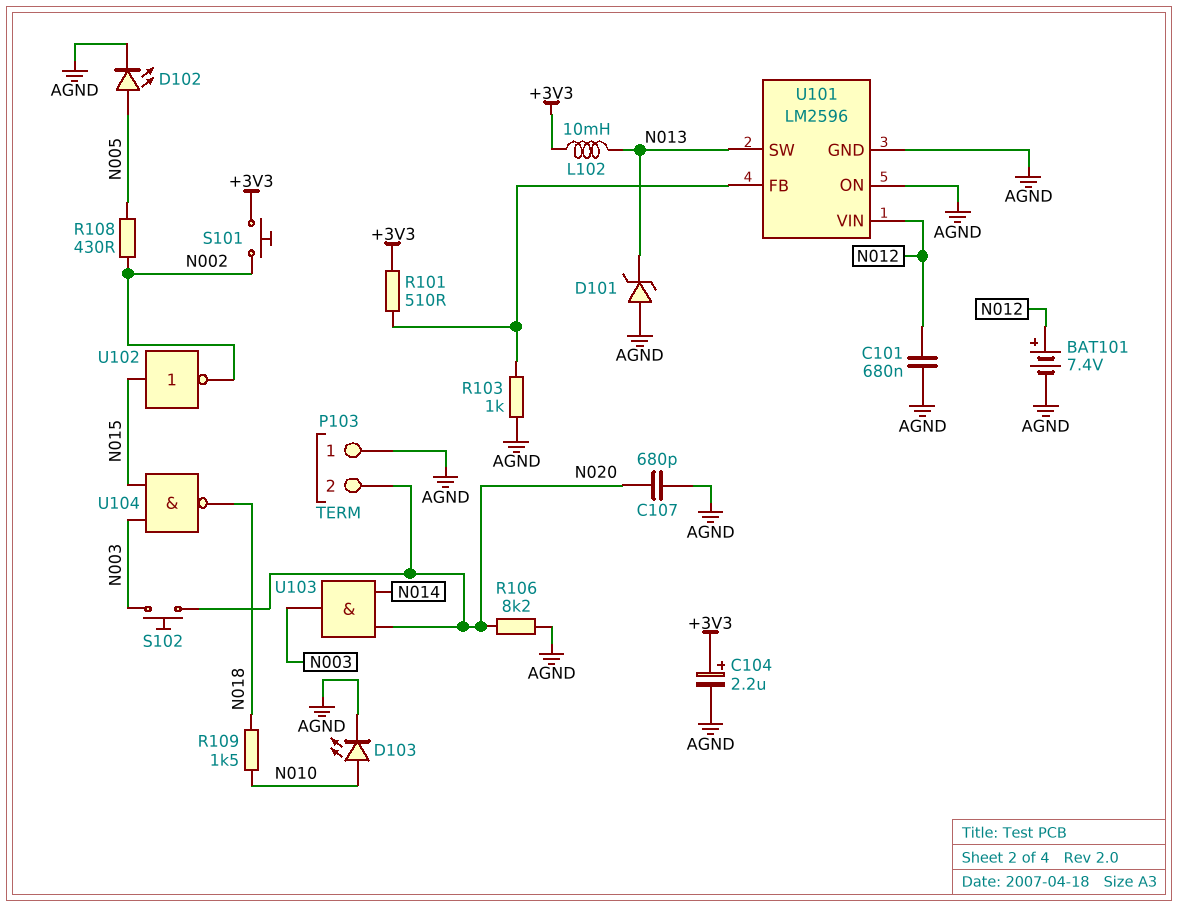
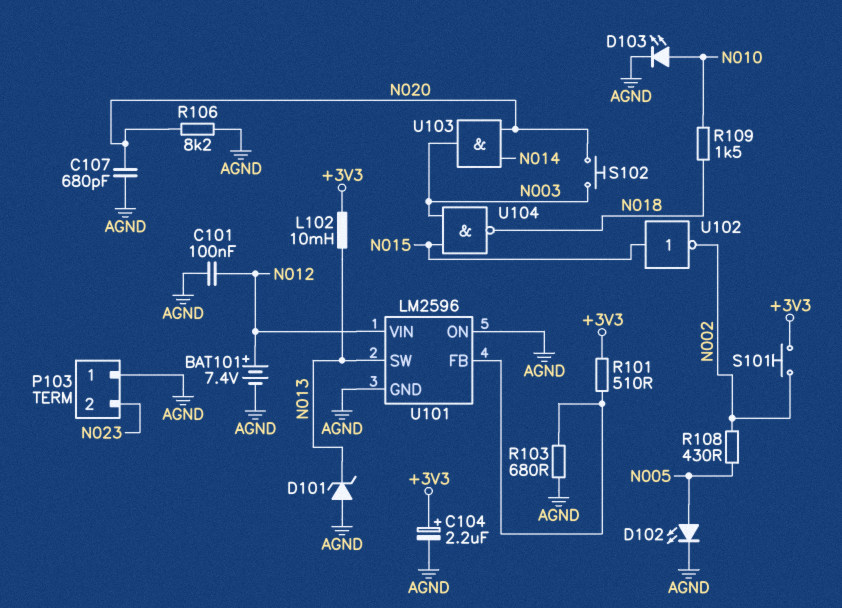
C101: 680nF (AGND, N012) -> 100nF (AGND, N012)
P103 pin 2: N020 -> N023
R103: 1k (AGND, U101/FB) -> 680 (AGND, U101/FB)

